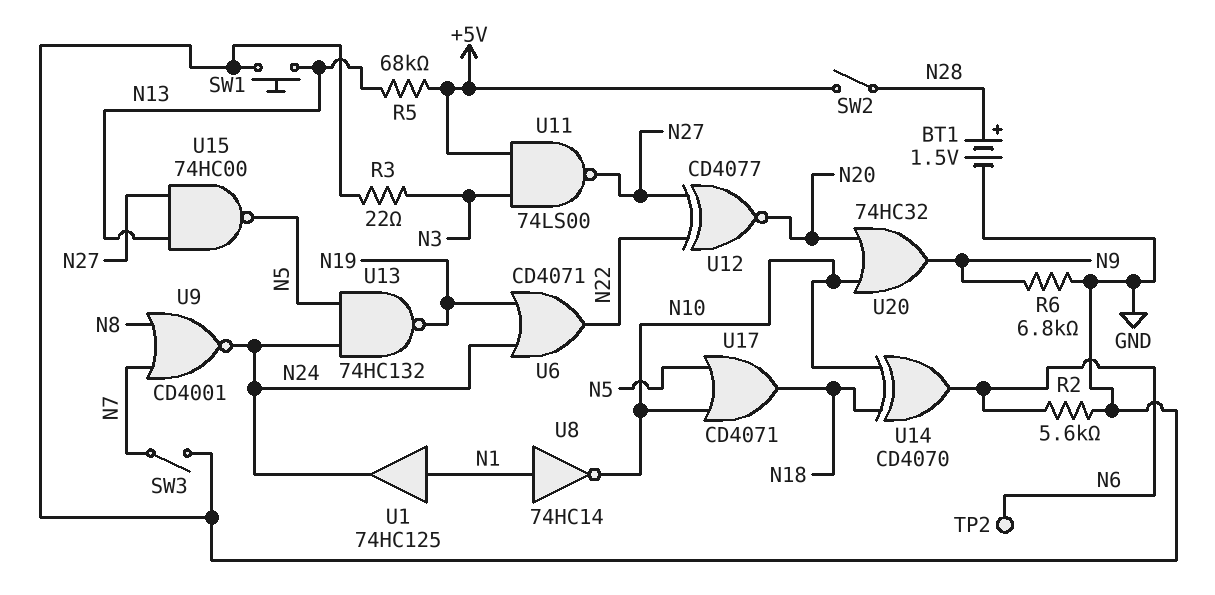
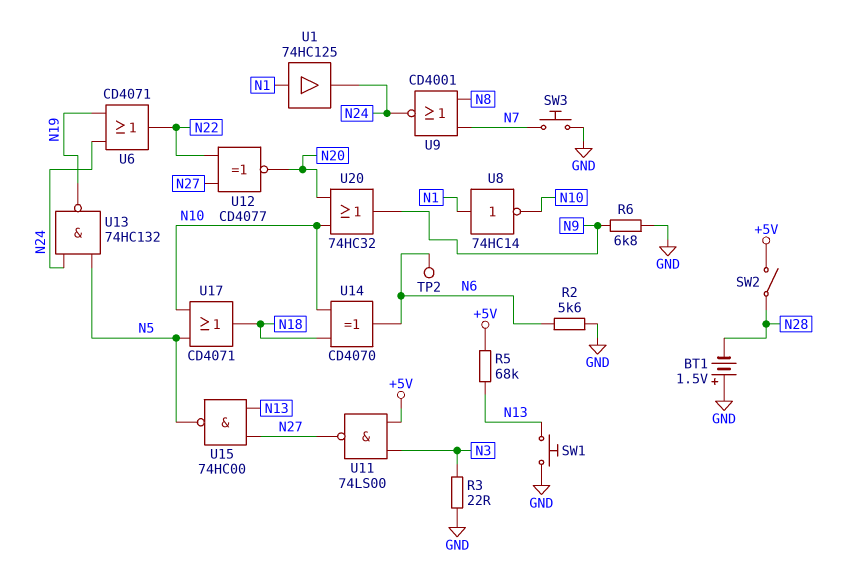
BT1: 1.5V (plus N28, minus GND) -> 1.5V (plus GND, minus N28)
SW3: switch (GND, N7) -> button (GND, N7)

